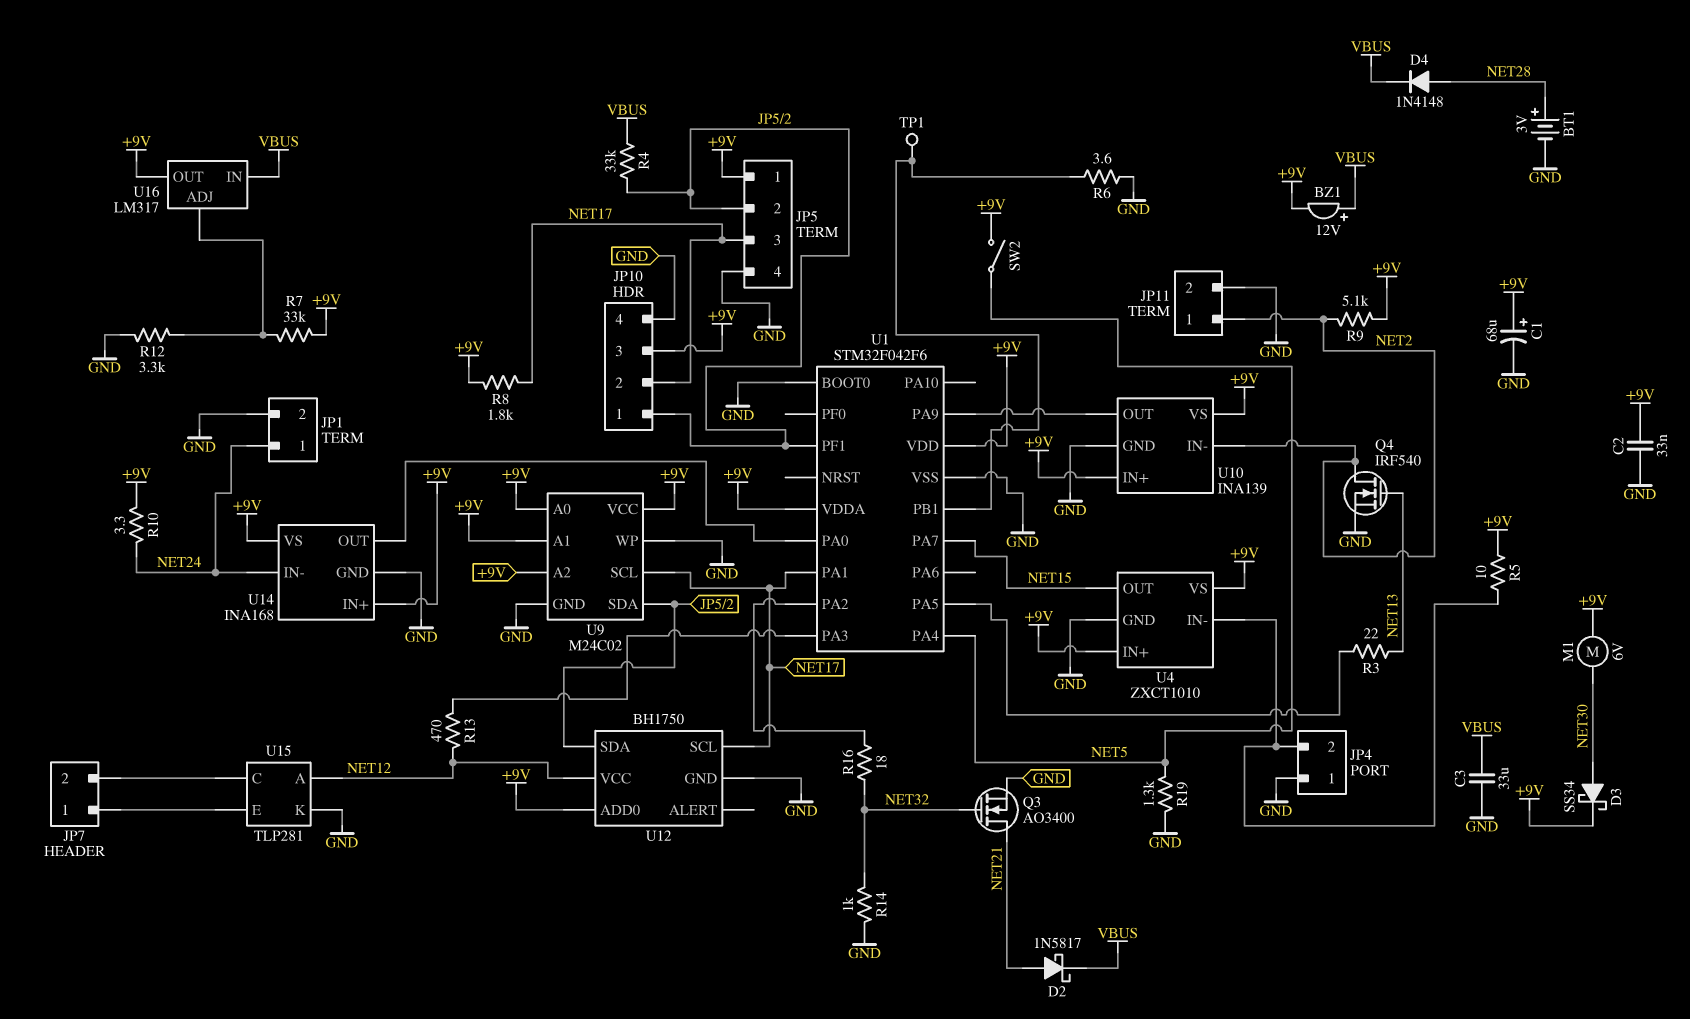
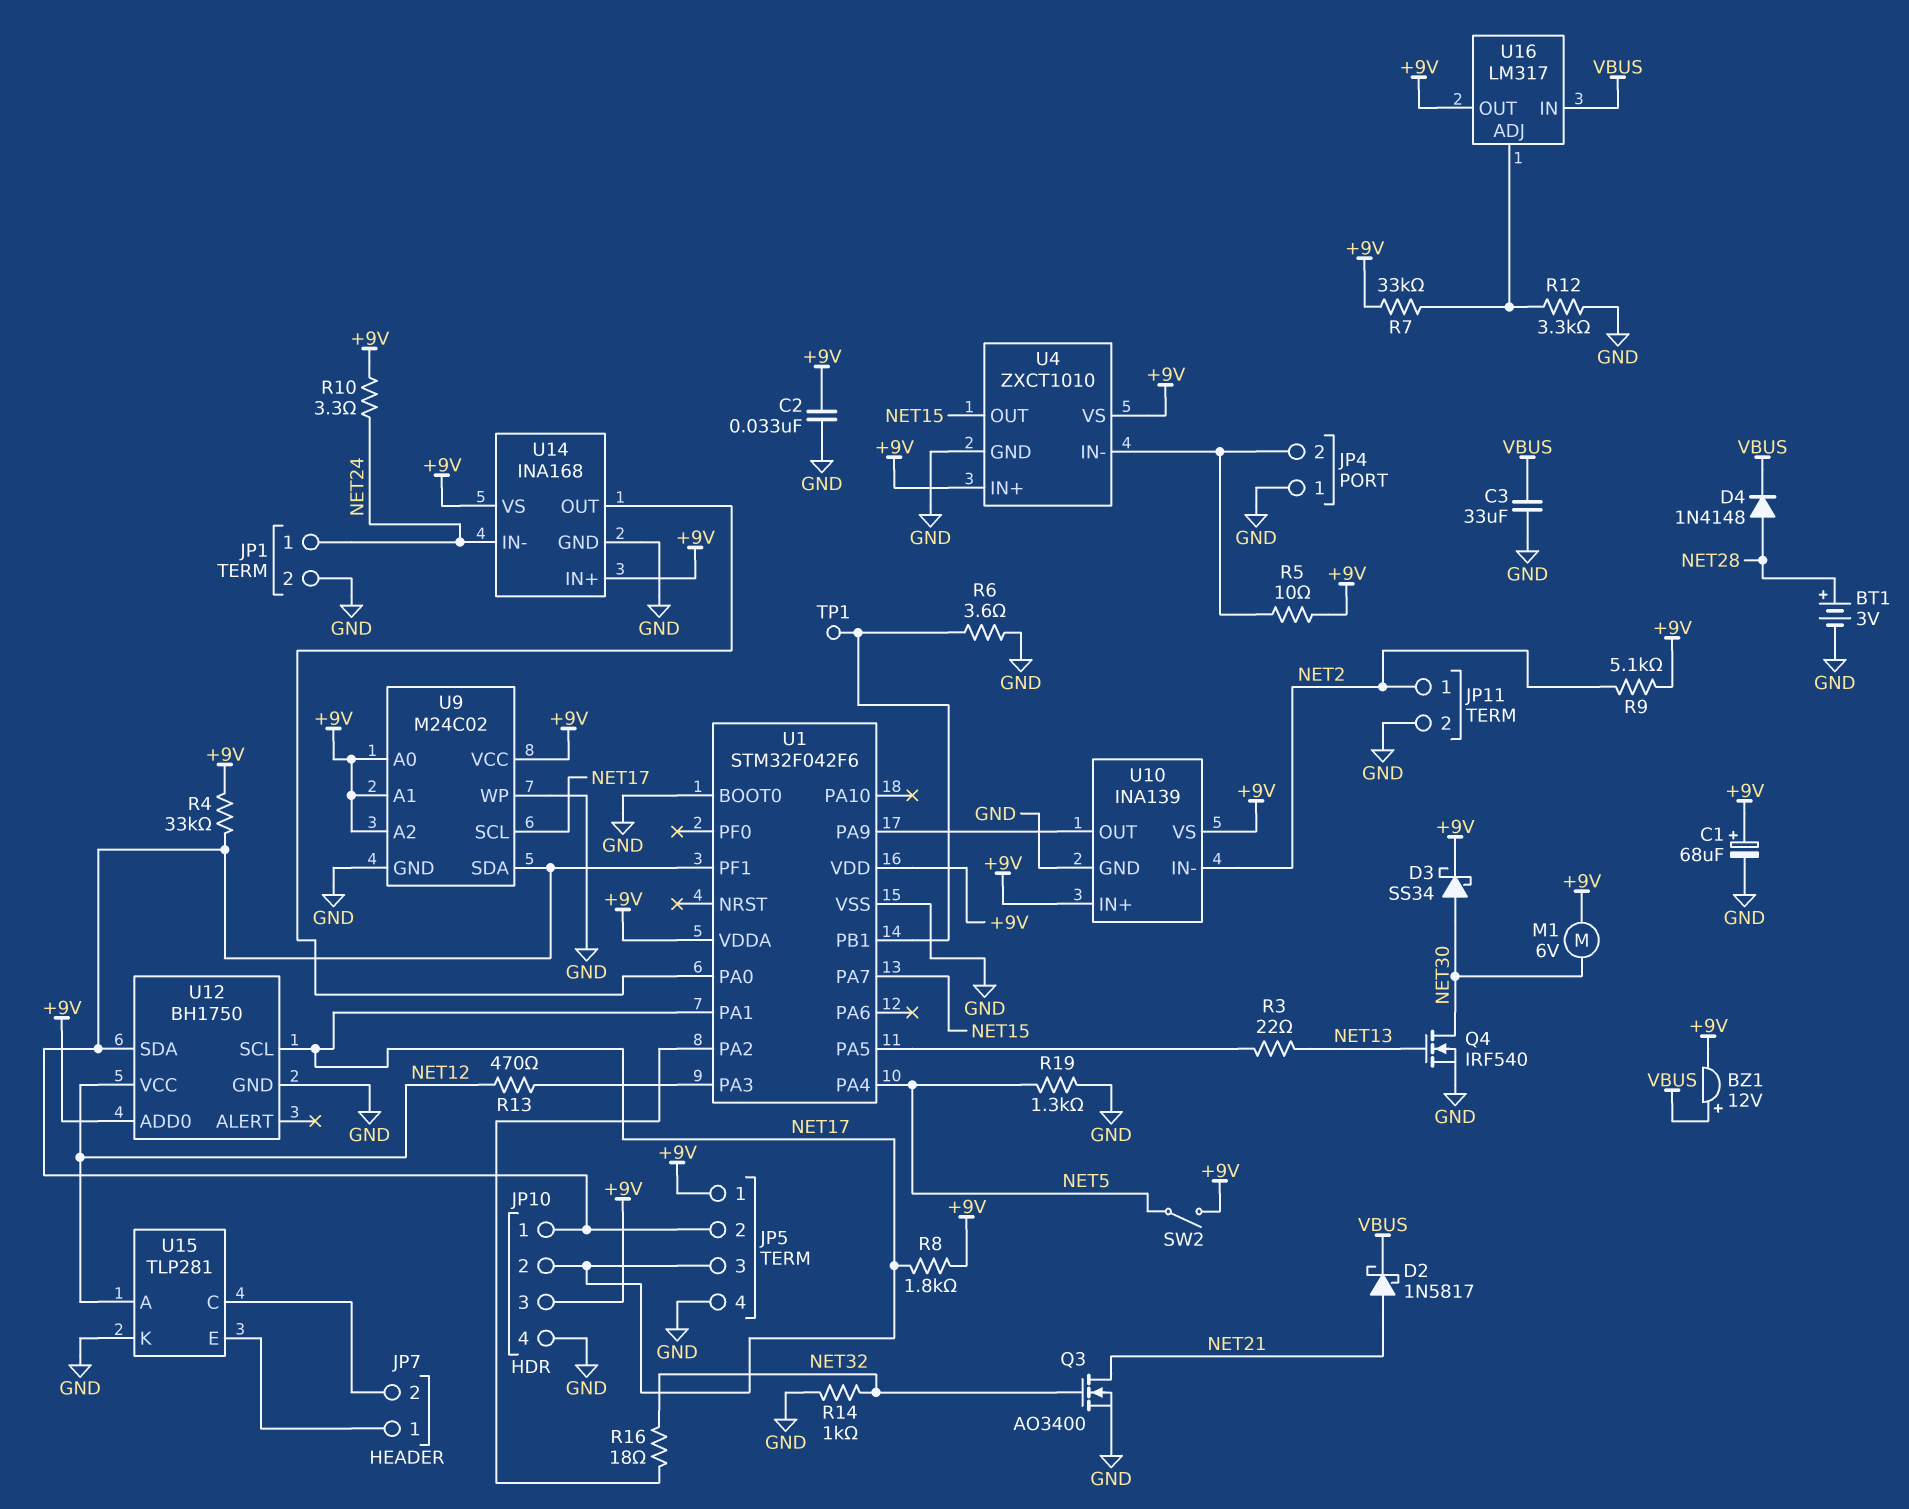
Q4: NMOS IRF540 (G NET13, D NET2, S GND) -> NMOS IRF540 (G NET13, D NET30, S GND)
R4: 33k (JP5/2, VBUS) -> 33k (+9V, JP5/2)

